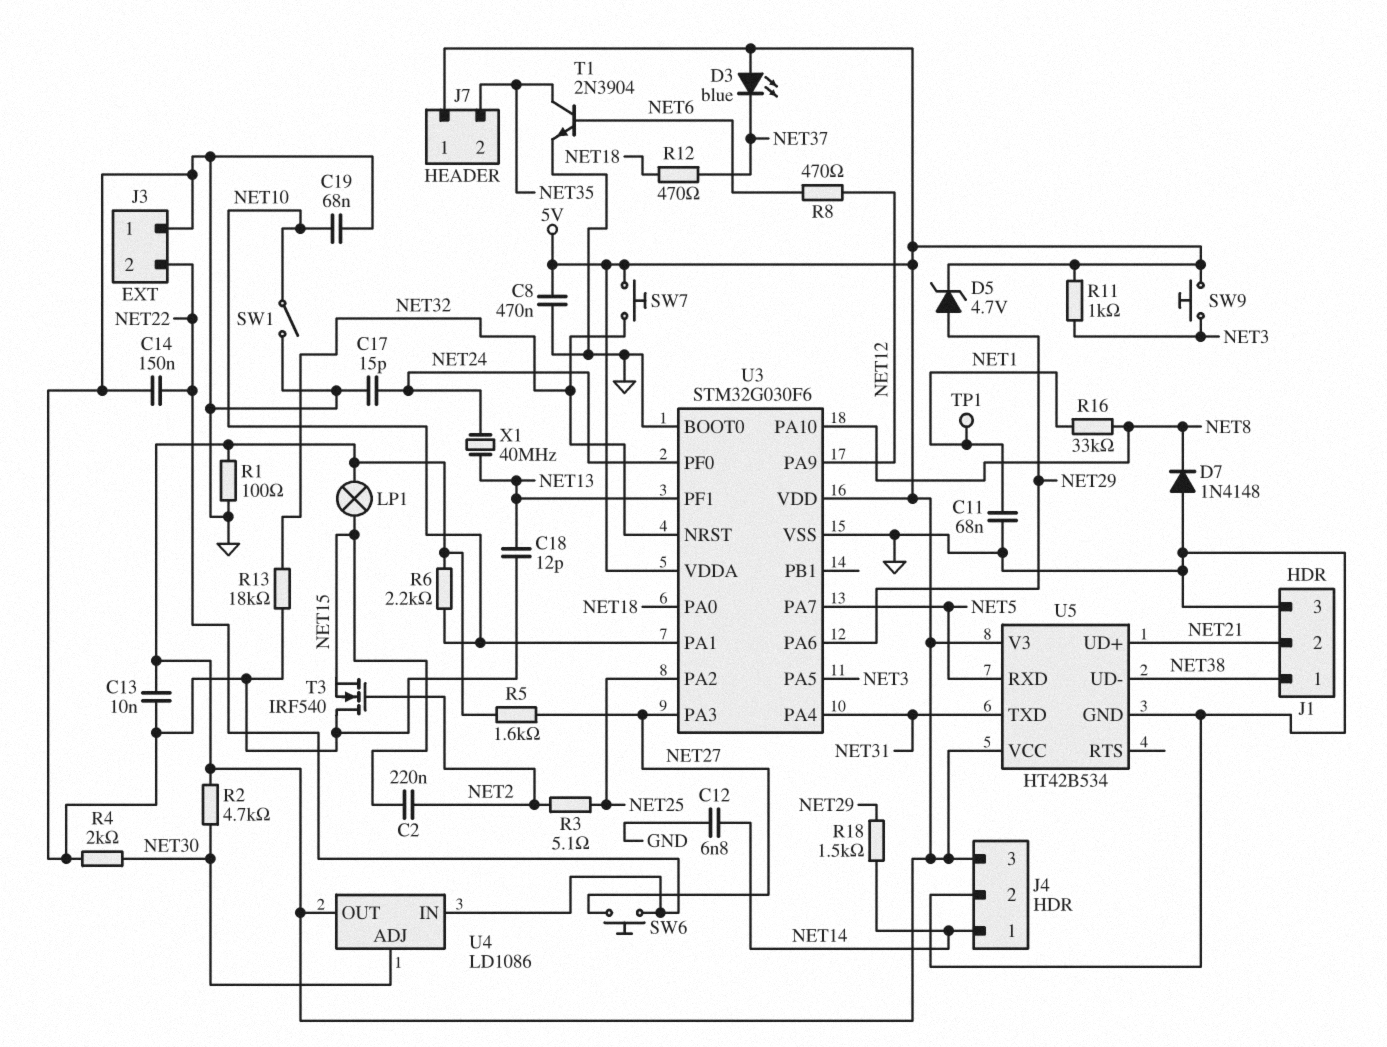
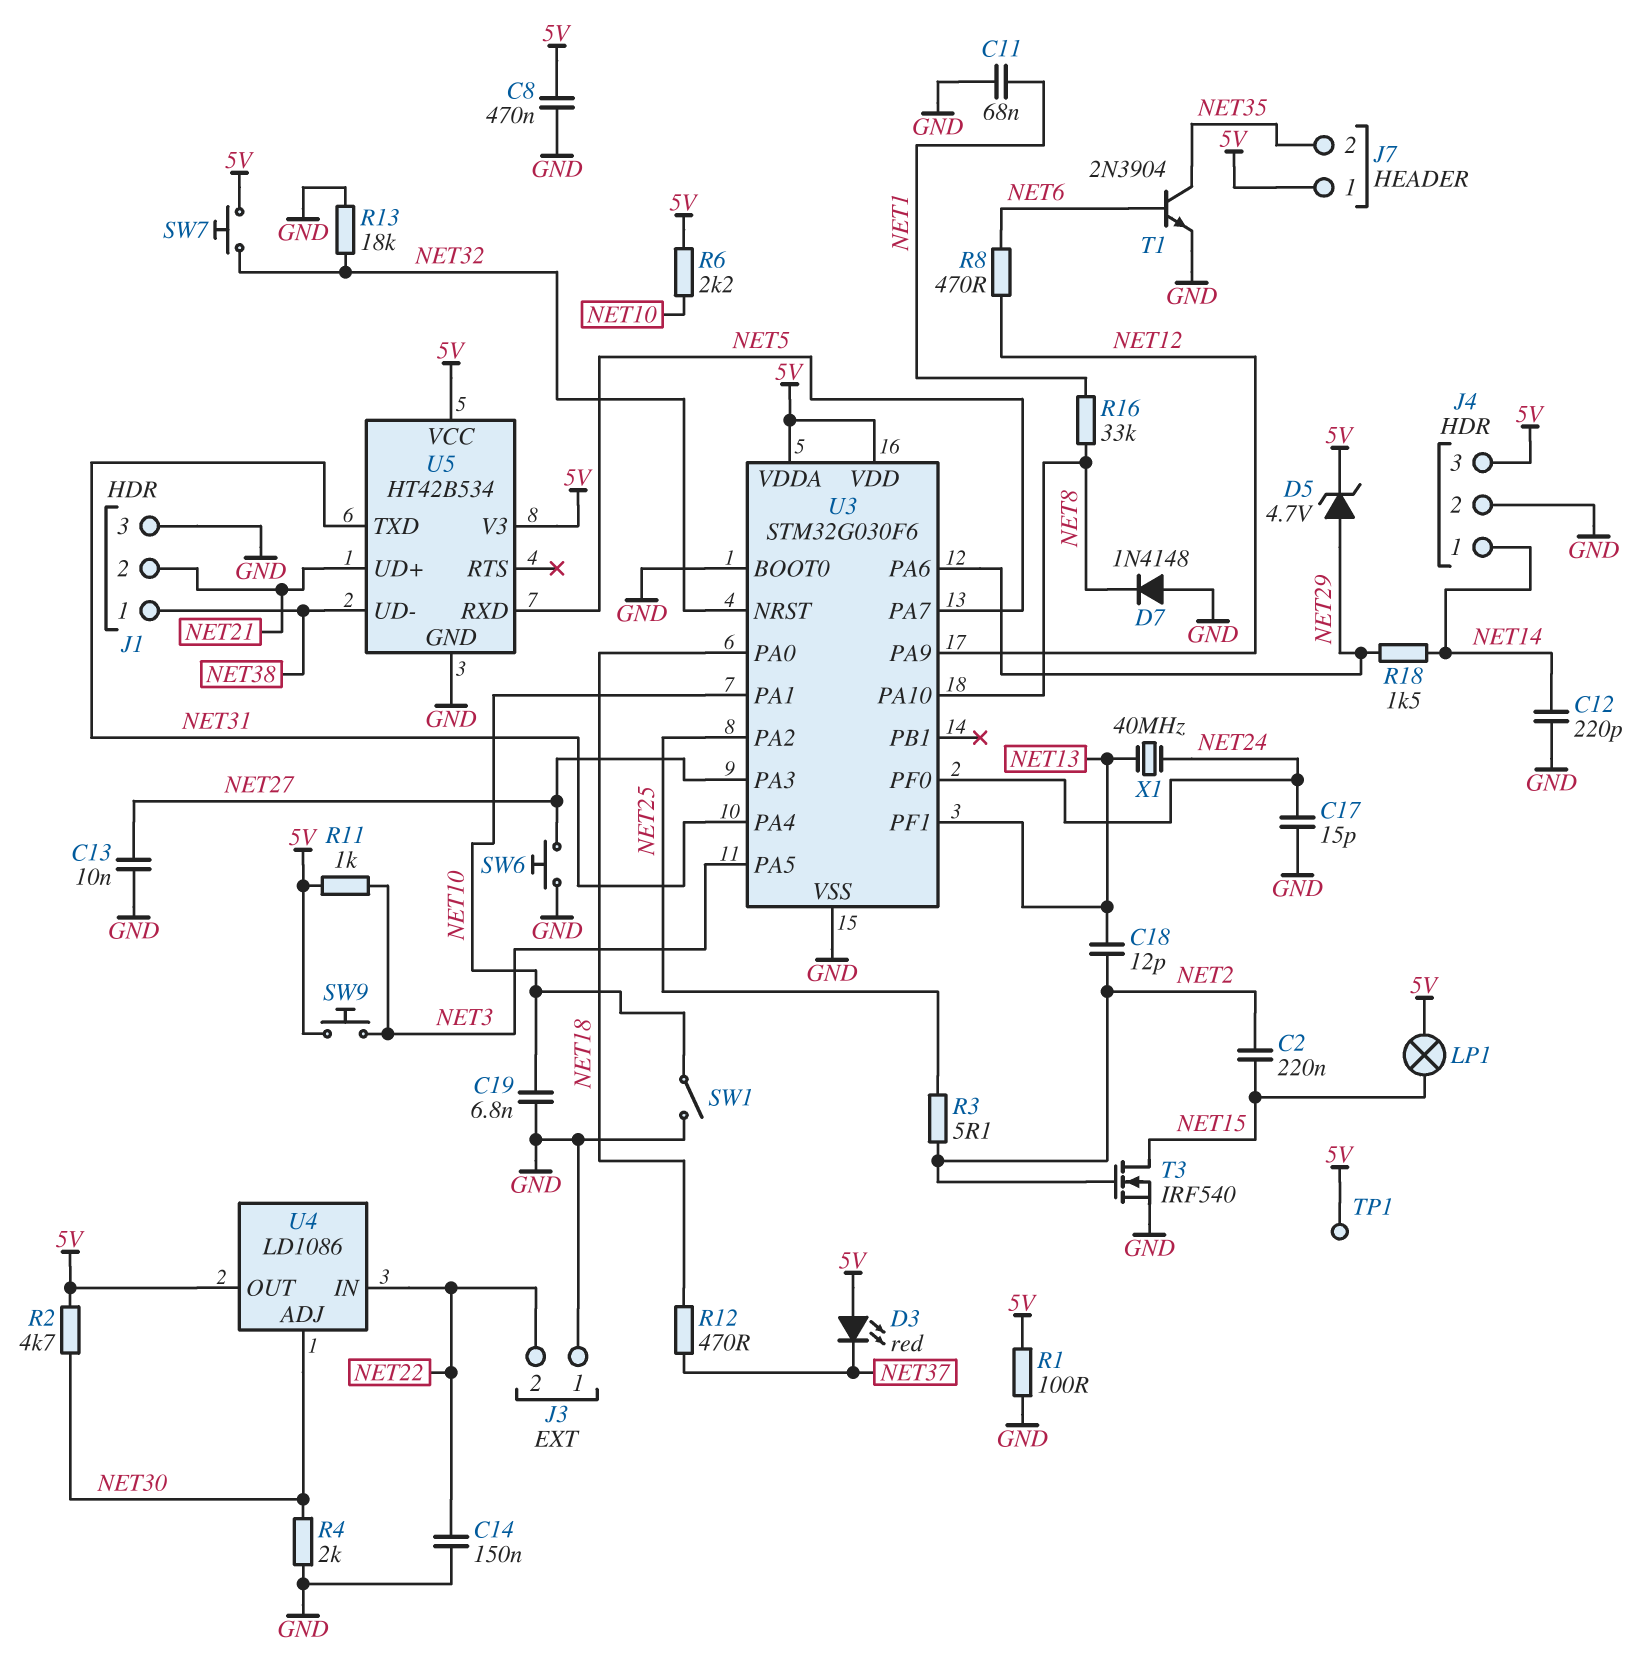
C12: 6.8nF (GND, NET14) -> 220pF (GND, NET14)
C13: 10nF (5V, GND) -> 10nF (GND, NET27)
C18: 12pF (GND, NET13) -> 12pF (NET2, NET13)
C19: 68nF (GND, NET10) -> 6.8nF (GND, NET10)
D3: LED blue (A 5V, K NET37) -> LED red (A 5V, K NET37)
R5: 1.6k (5V, NET27) -> none
SW6: button (NET22, NET27) -> button (GND, NET27)
T3: NMOS IRF540 (G NET2, D GND, S NET15) -> NMOS IRF540 (G NET2, D NET15, S GND)
TP1: test point (NET1) -> test point (5V)

